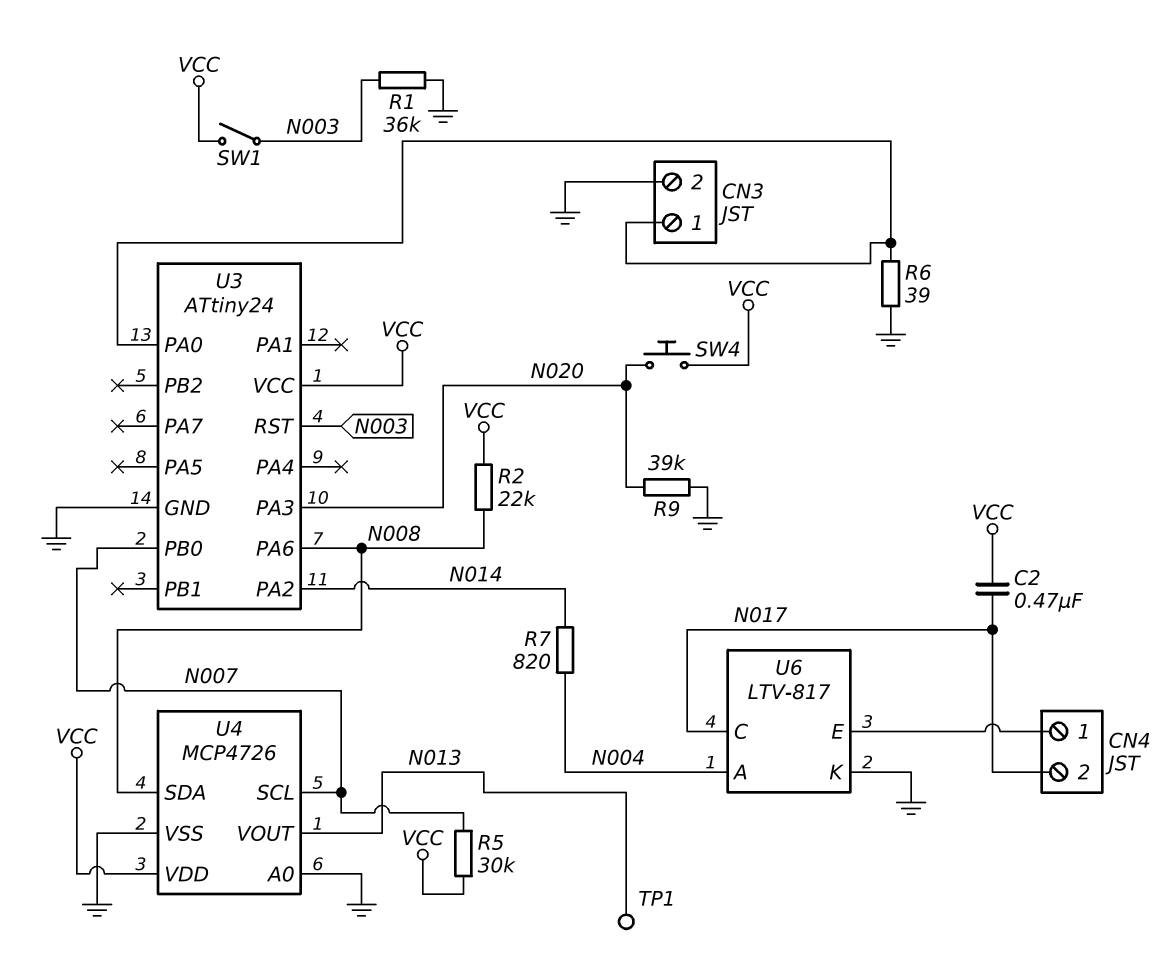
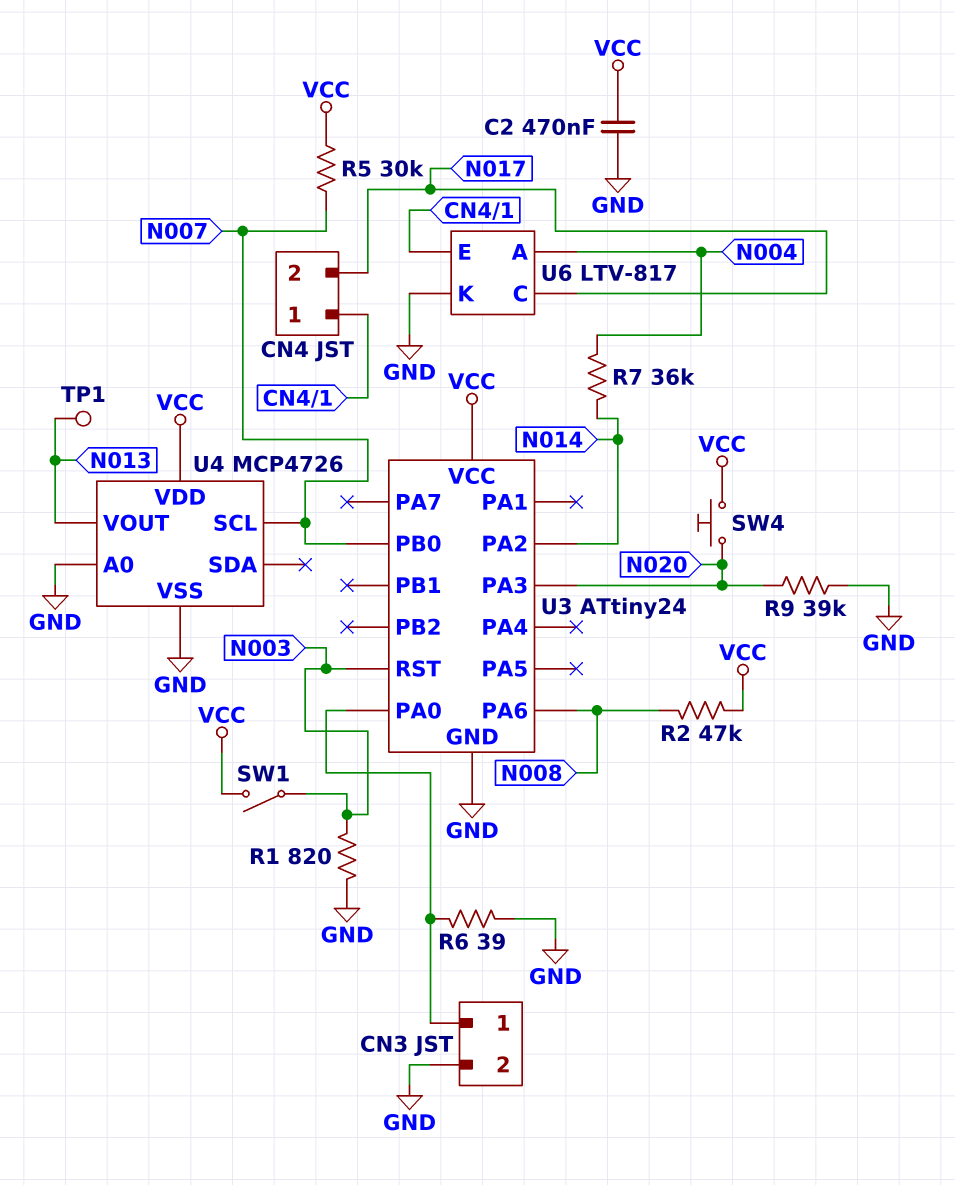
C2: 470nF (N017, VCC) -> 470nF (GND, VCC)
R1: 36k (GND, N003) -> 820 (GND, N003)
R2: 22k (N008, VCC) -> 47k (N008, VCC)
R7: 820 (N004, N014) -> 36k (N004, N014)
U4 pin SDA: N008 -> none

